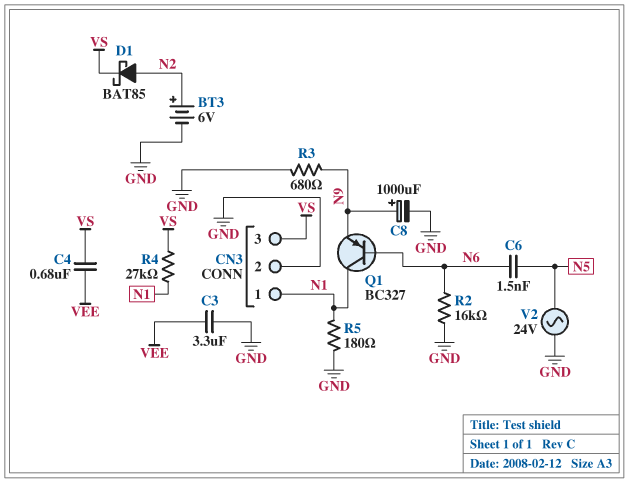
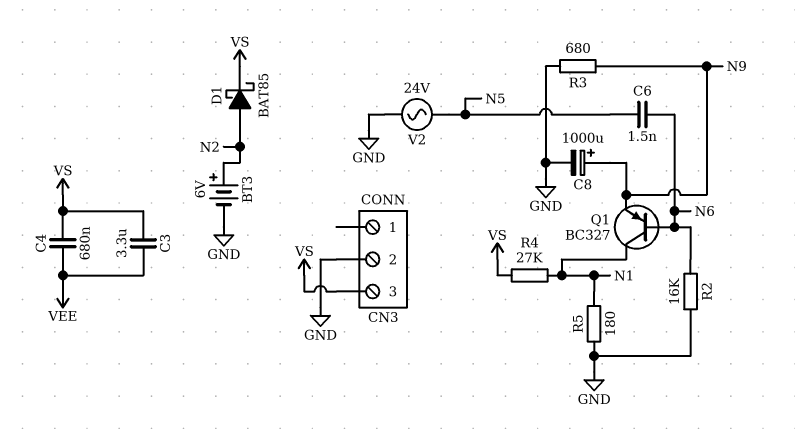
C3: 3.3uF (GND, VEE) -> 3.3uF (VEE, VS)
CN3 pin 1: N1 -> none

